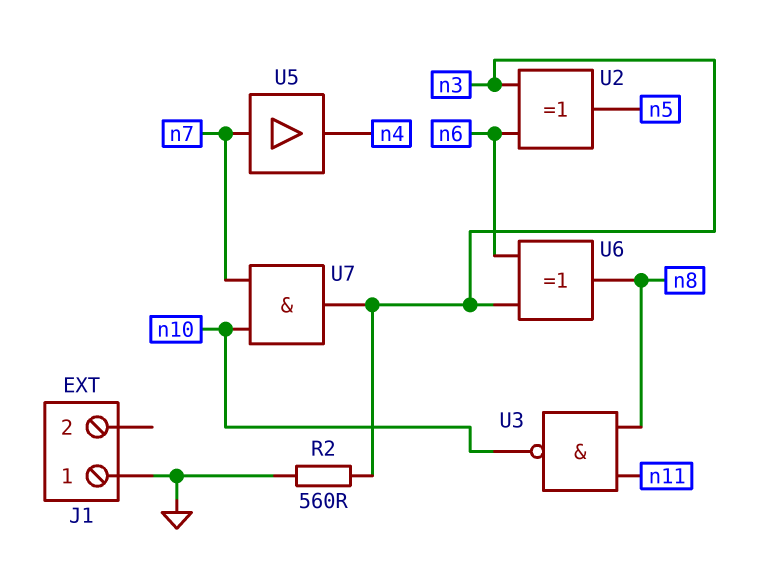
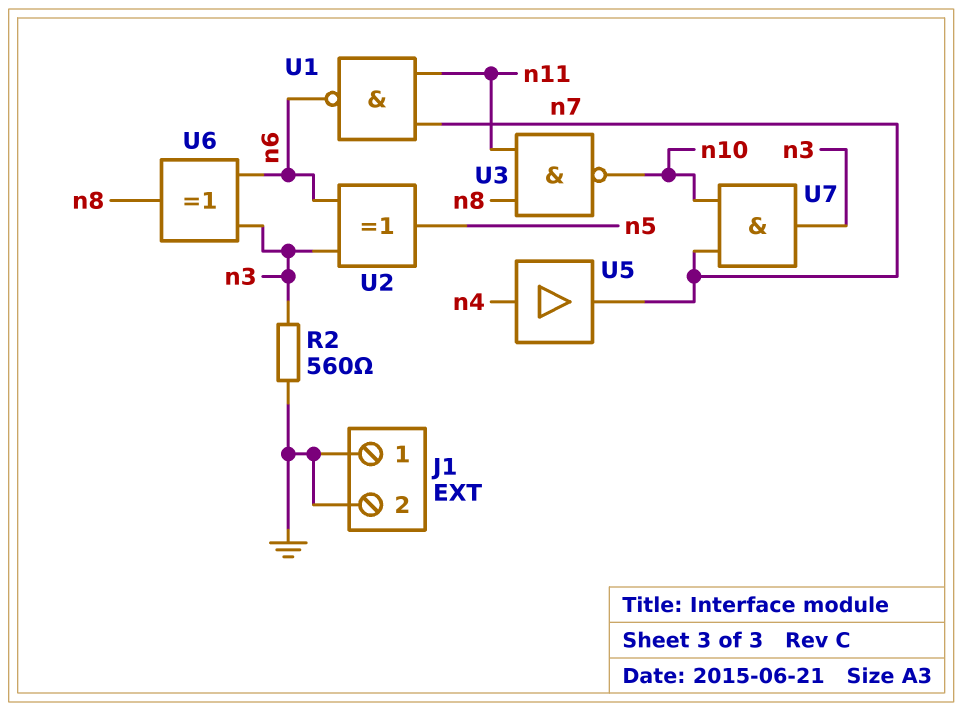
J1 pin 2: none -> GND
U1: none -> NAND (in n7, in n11, out n6)
U5: buffer (in n7, out n4) -> buffer (in n4, out n7)

